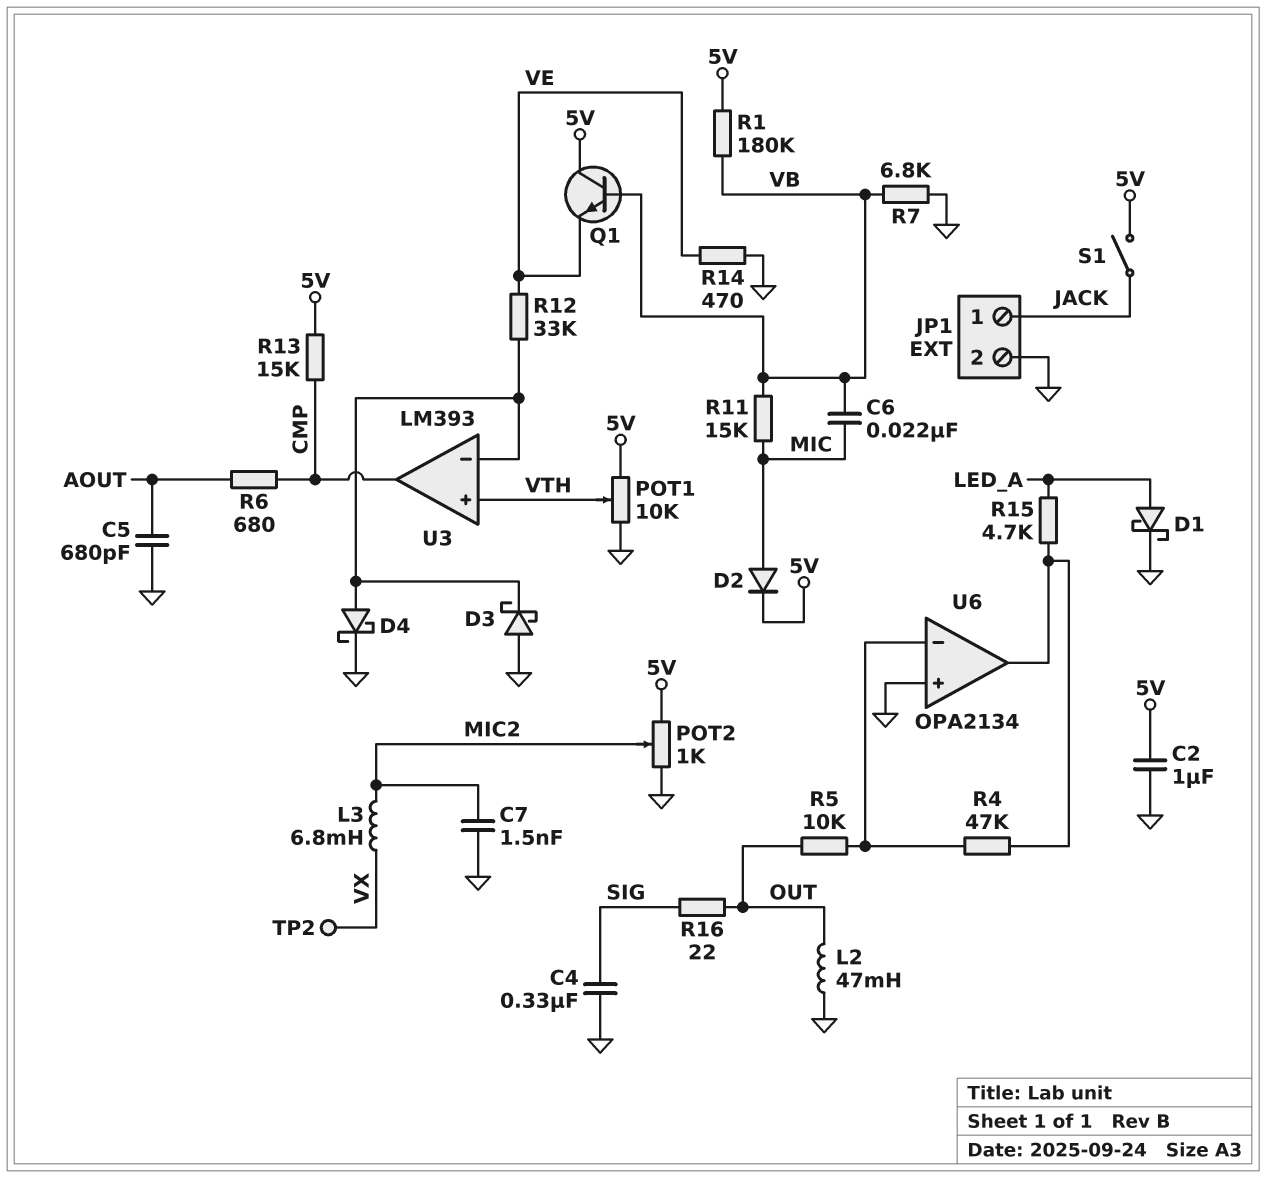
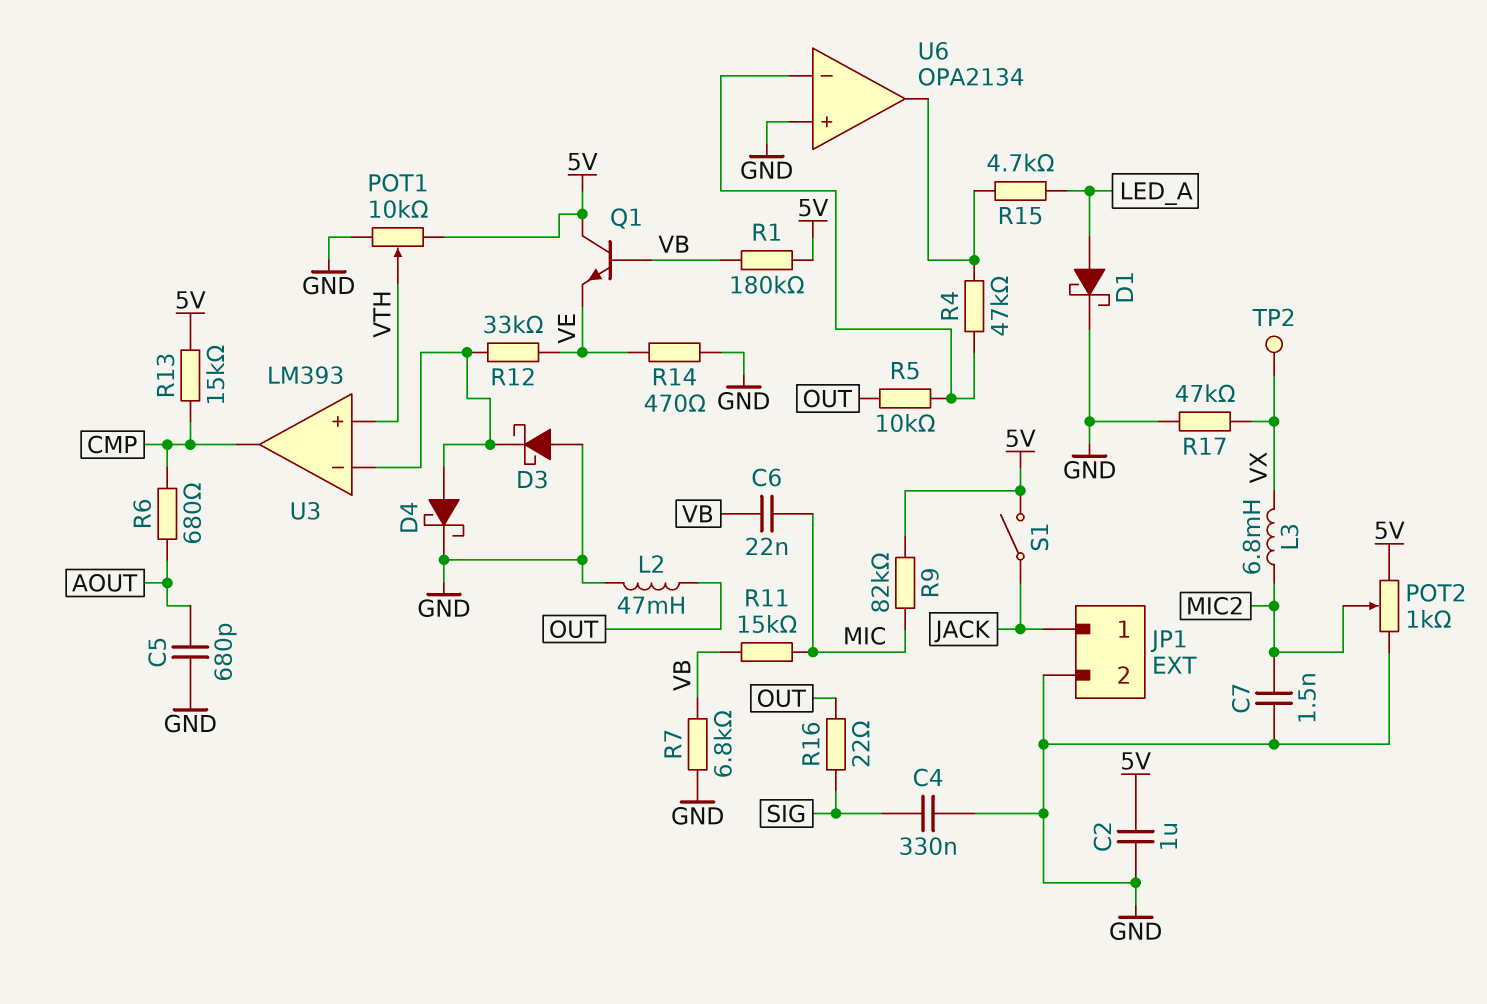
D2: diode (A MIC, K 5V) -> none
R9: none -> 82k (5V, MIC)
R17: none -> 47k (GND, VX)

